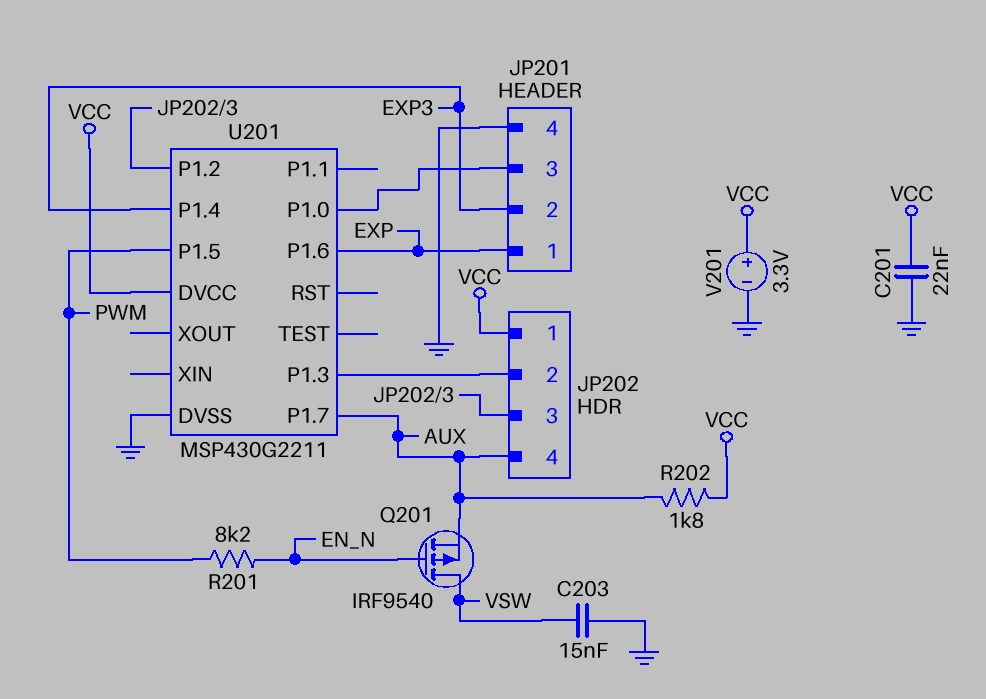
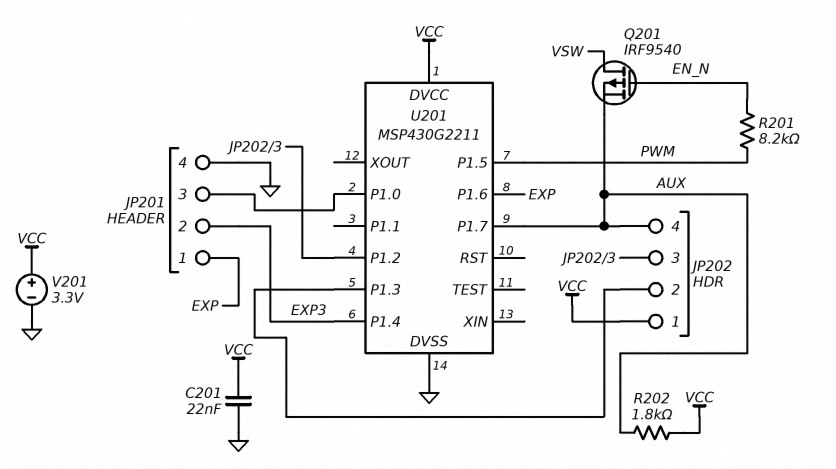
C203: 15nF (GND, VSW) -> none

